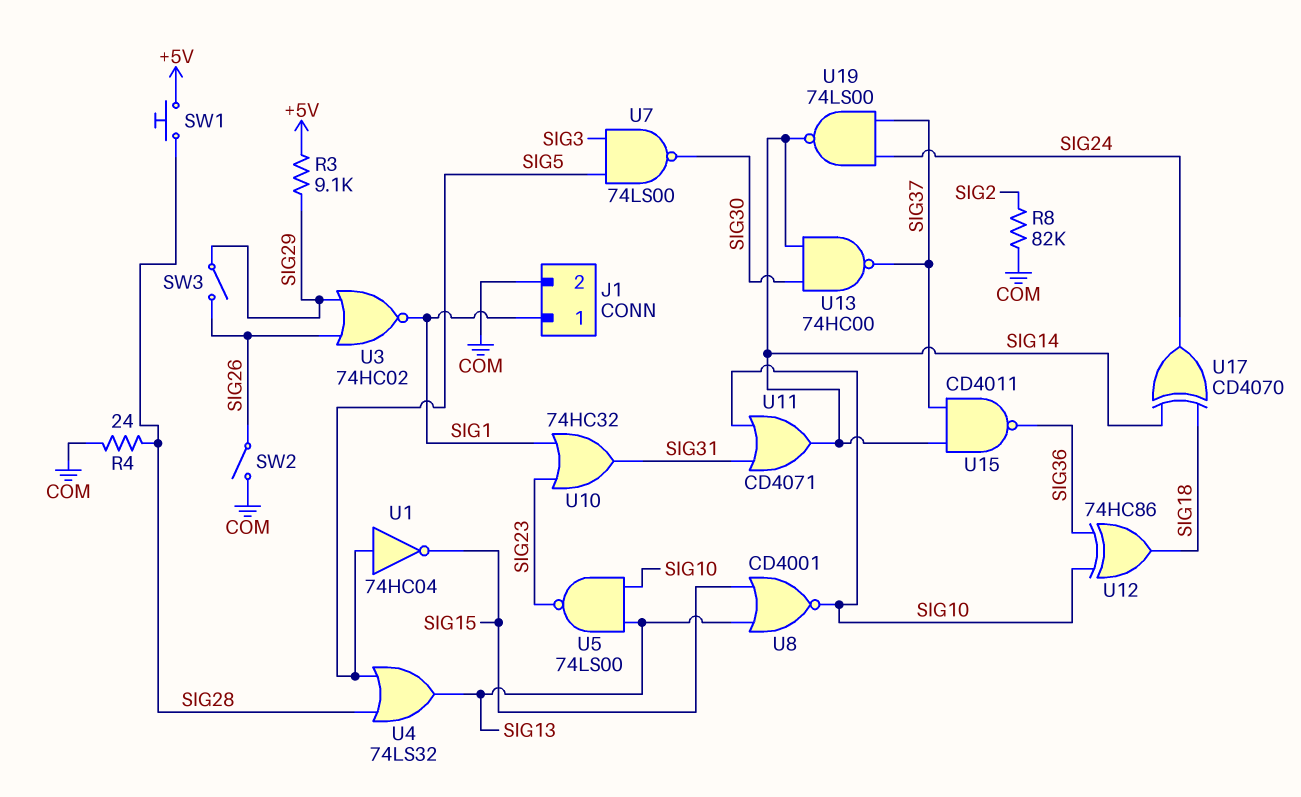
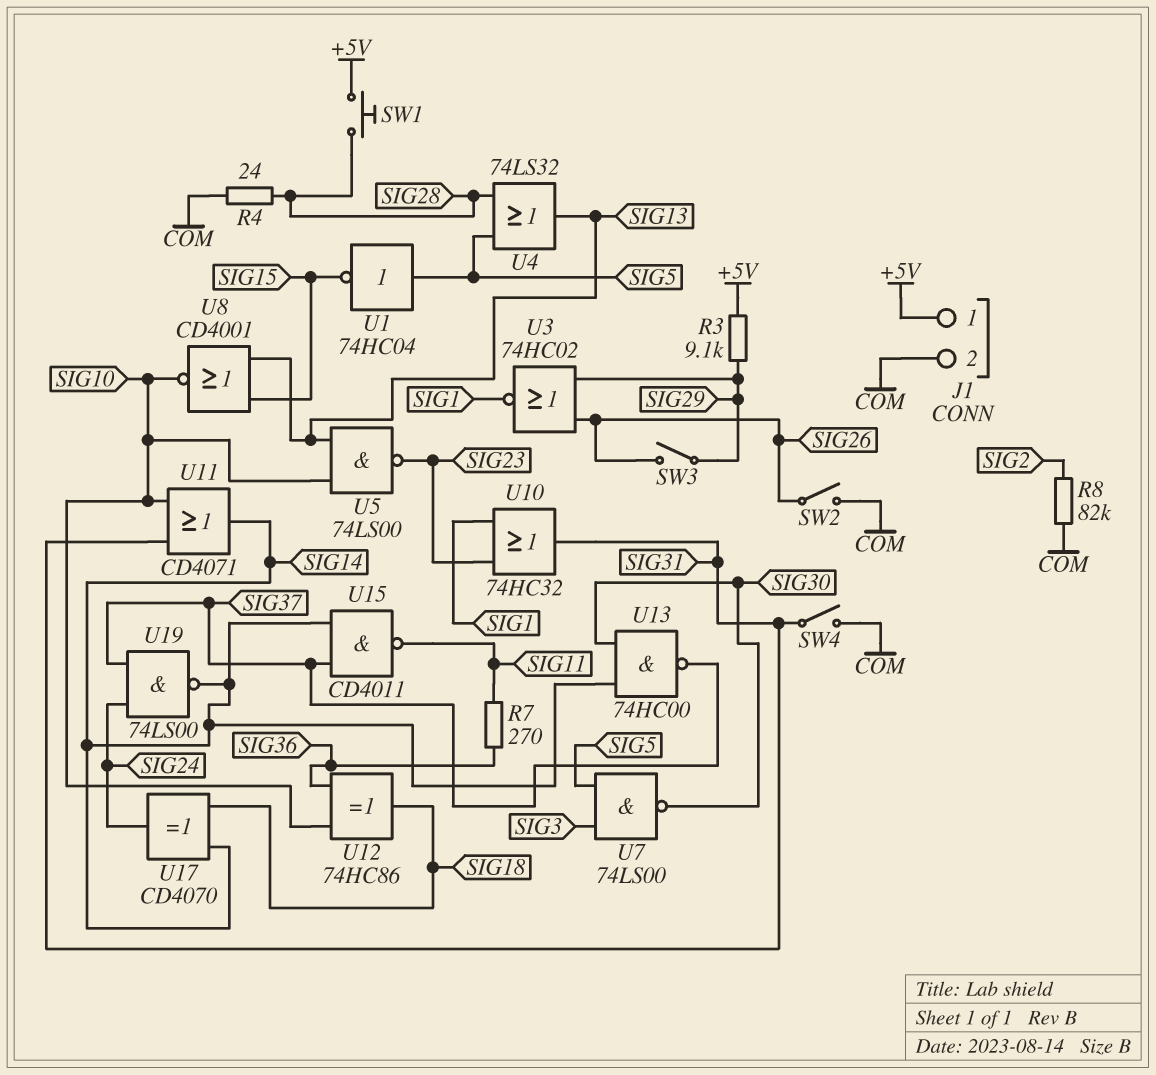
J1 pin 1: SIG1 -> +5V
R7: none -> 270 (SIG11, SIG36)
SW4: none -> switch (COM, SIG31)
U15: NAND CD4011 (in SIG14, in SIG37, out SIG36) -> NAND CD4011 (in SIG14, in SIG37, out SIG11)

